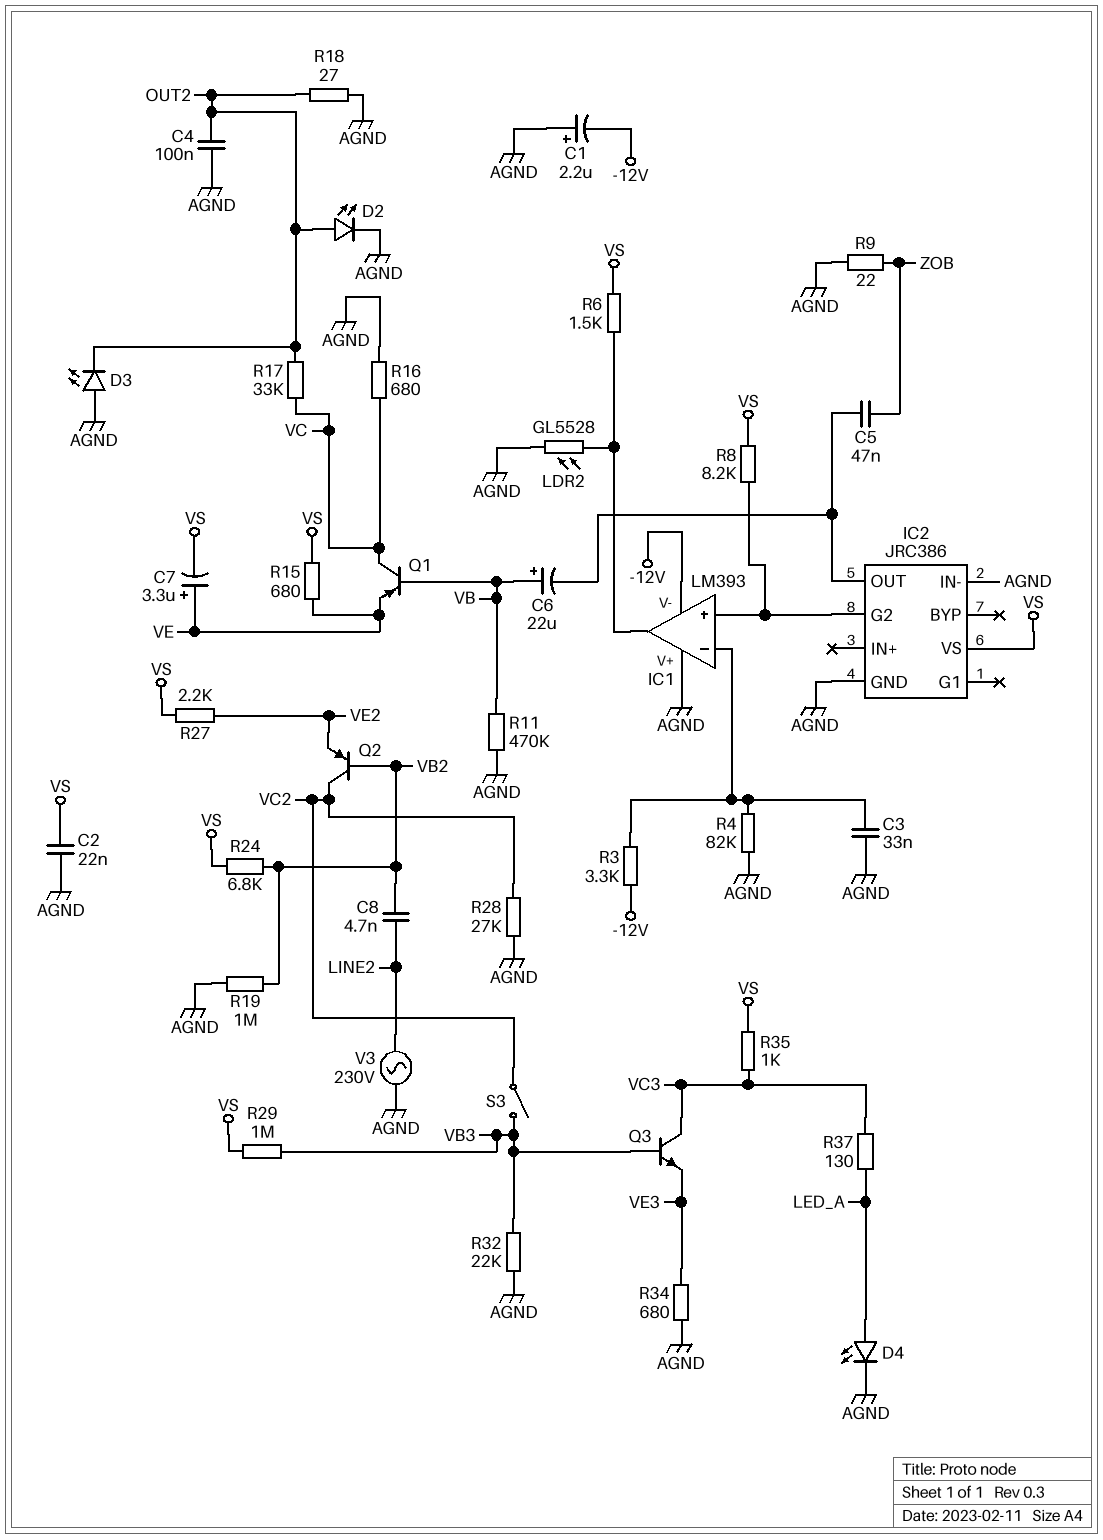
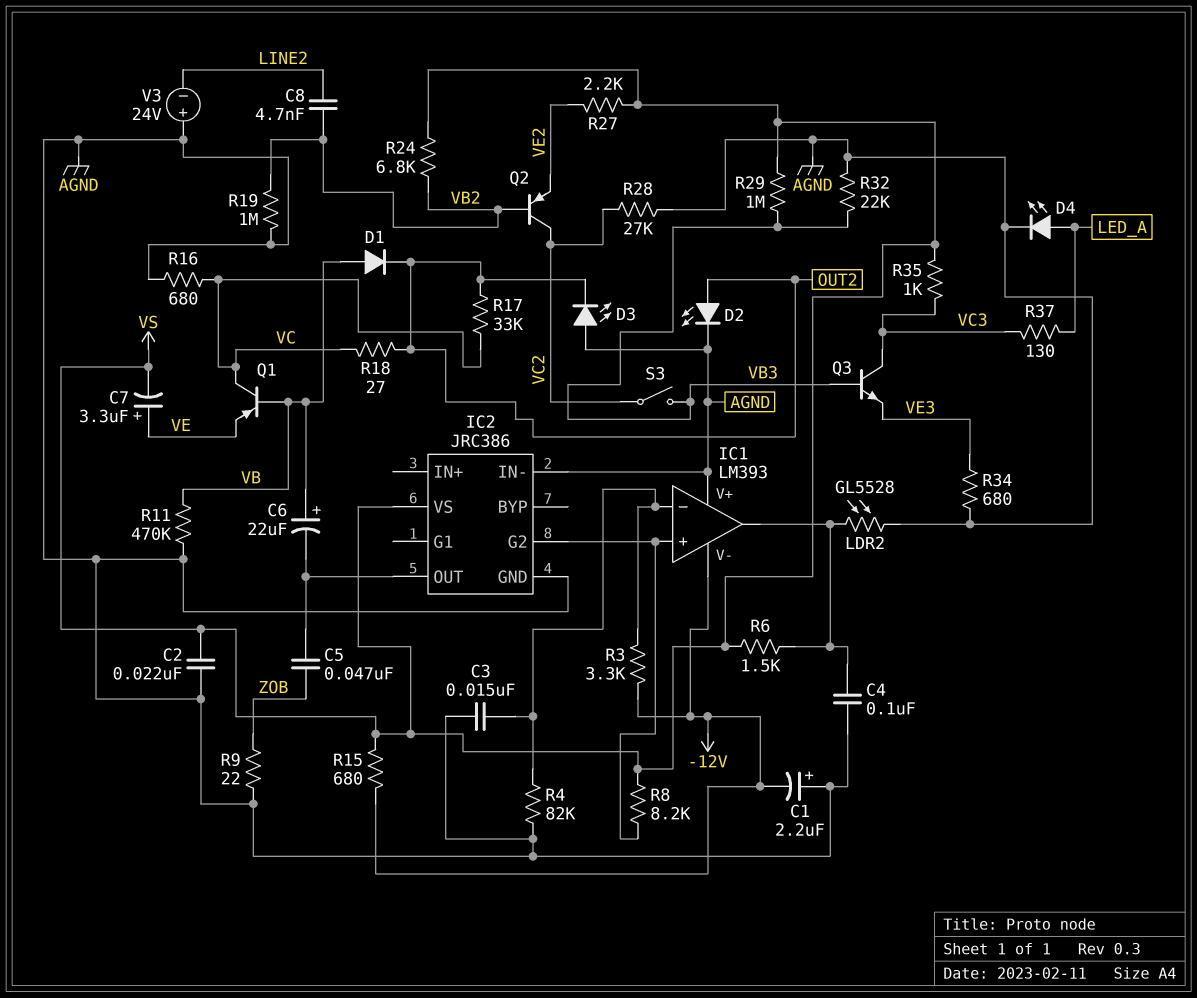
C3: 33nF (AGND, IC1/in-) -> 15nF (AGND, IC1/in-)
C4: 100nF (AGND, OUT2) -> 100nF (AGND, IC1/out)
D1: none -> diode (A VB, K OUT2)
R15: 680 (VE, VS) -> 680 (-12V, VS)
R18: 27 (AGND, OUT2) -> 27 (OUT2, VC)
V3: AC 230V (AGND, LINE2) -> 24V (plus AGND, minus LINE2)

